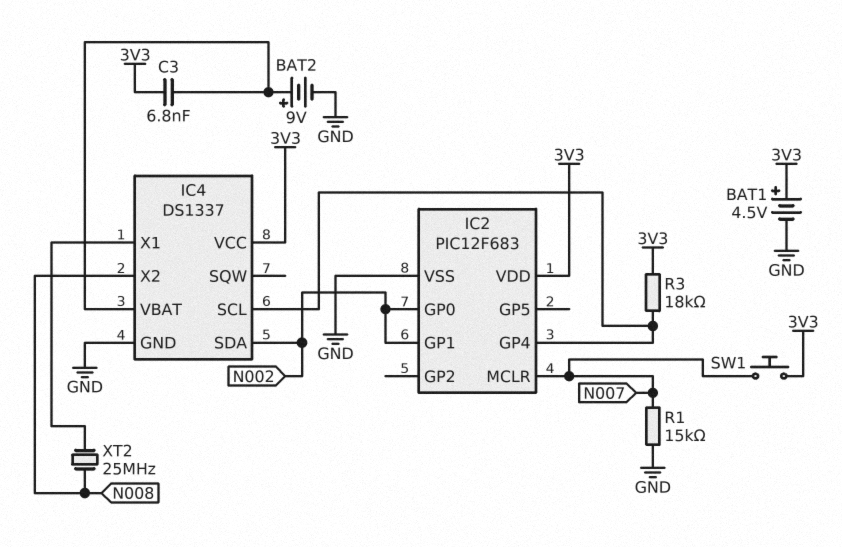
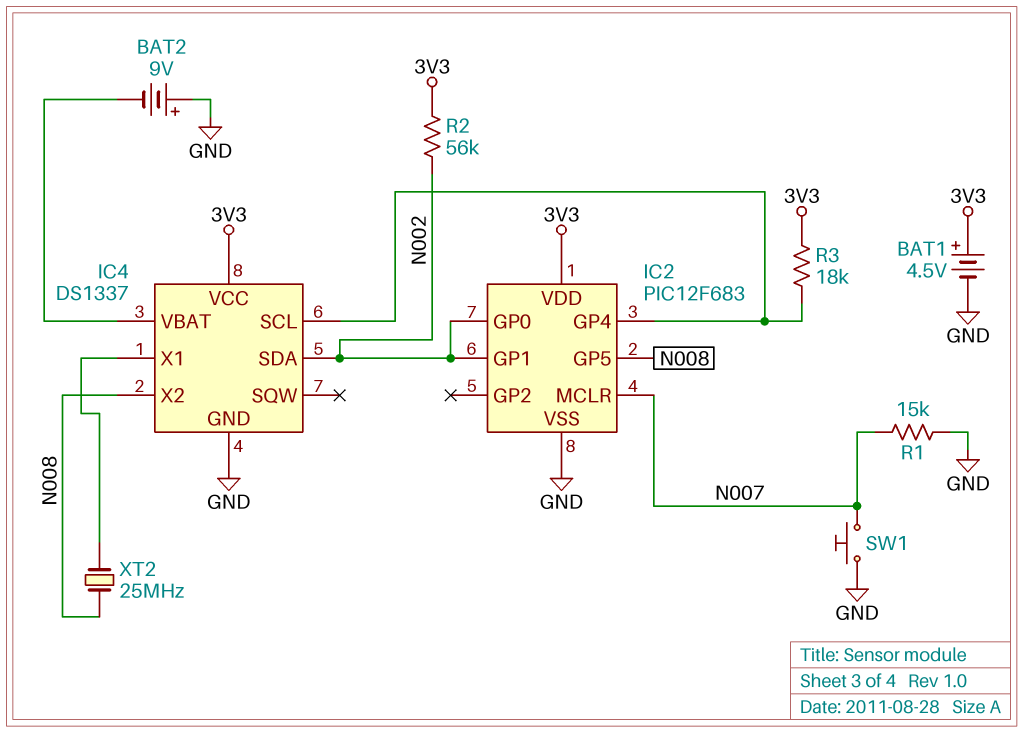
BAT2: 9V (plus IC4/VBAT, minus GND) -> 9V (plus GND, minus IC4/VBAT)
C3: 6.8nF (3V3, IC4/VBAT) -> none
IC2 pin GP5: none -> N008
R2: none -> 56k (3V3, N002)
SW1: button (3V3, N007) -> button (GND, N007)

